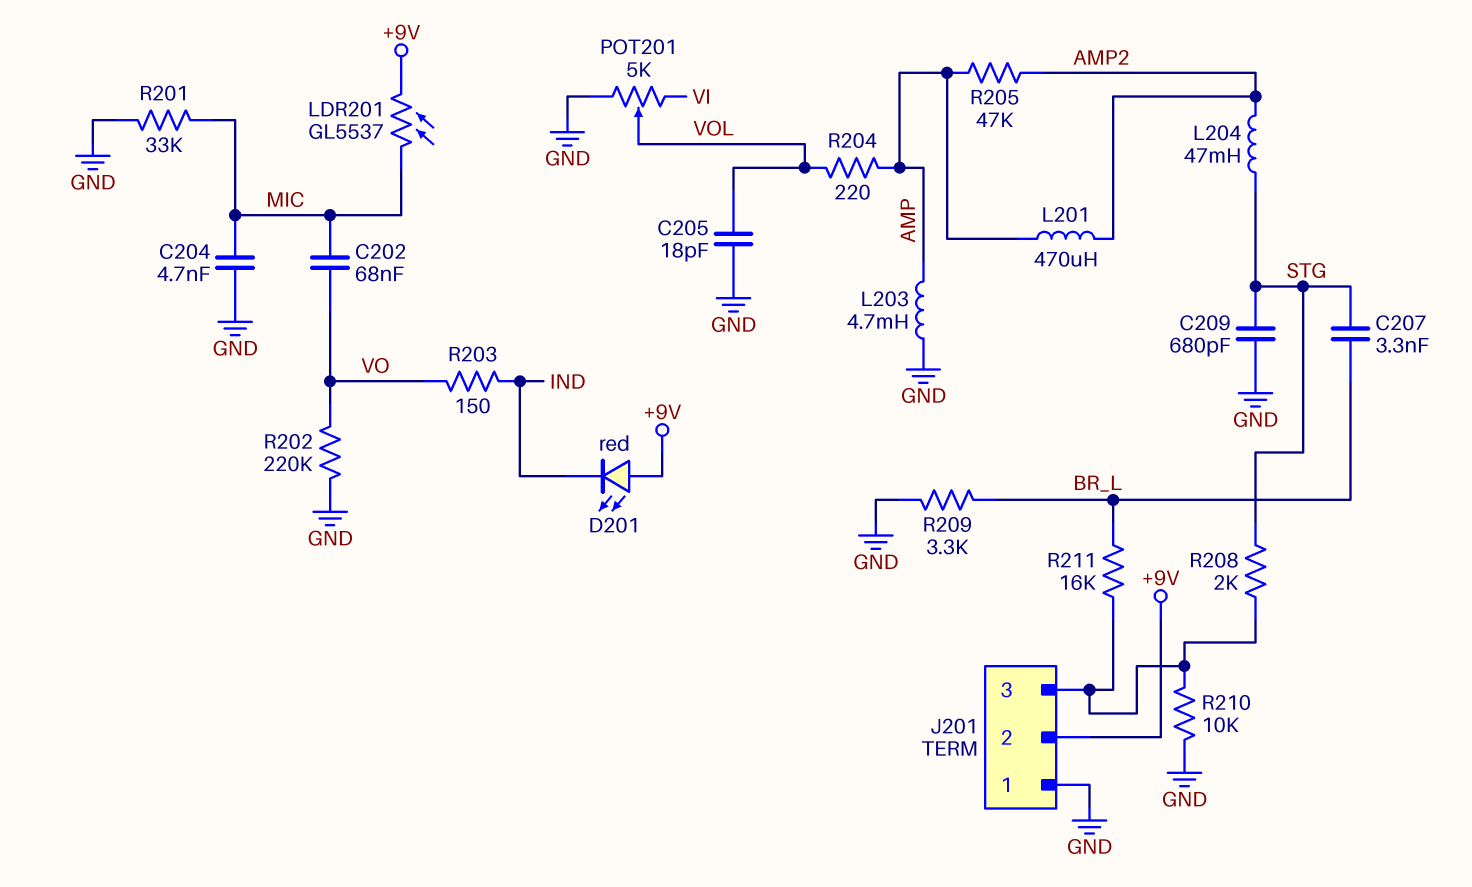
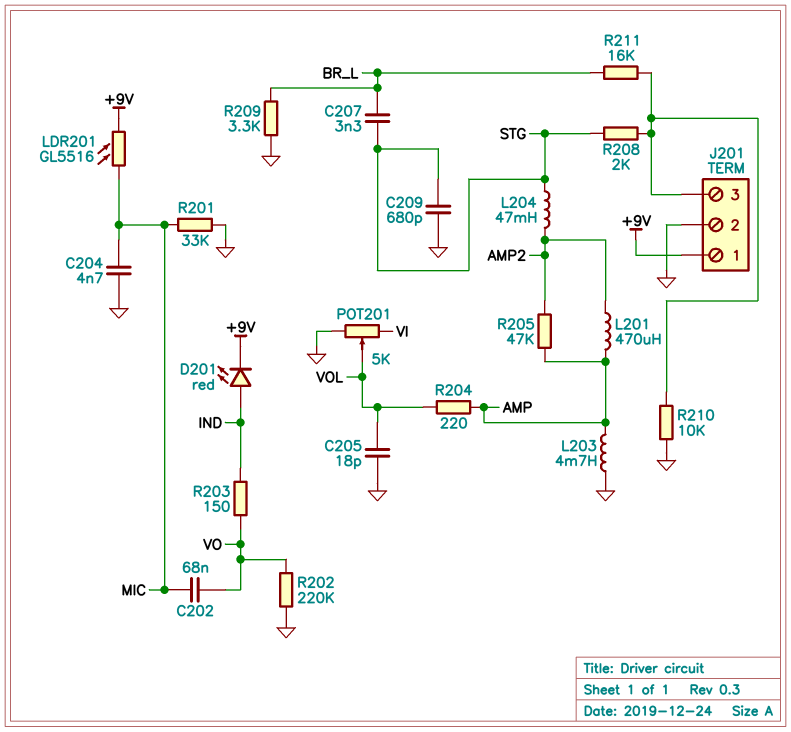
D201: LED red (A +9V, K IND) -> LED red (A IND, K +9V)
J201 pin 1: GND -> +9V
J201 pin 2: +9V -> GND
LDR201: GL5537 (+9V, MIC) -> GL5516 (+9V, MIC)

